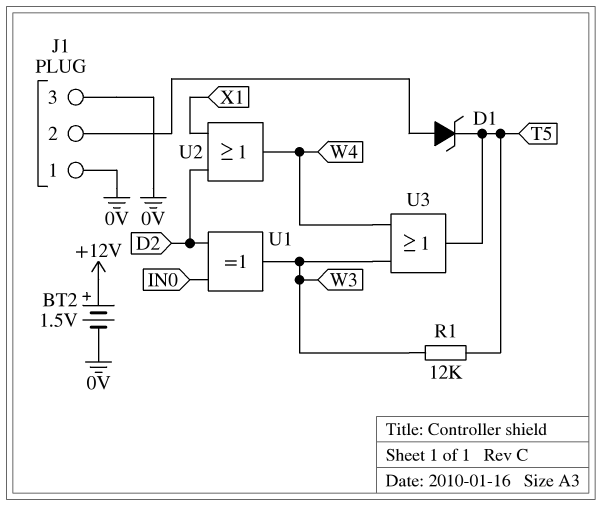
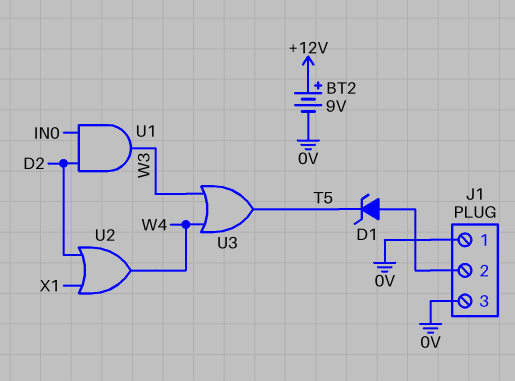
BT2: 1.5V (plus +12V, minus 0V) -> 9V (plus +12V, minus 0V)
R1: 12k (T5, W3) -> none
U1: XOR (in D2, in IN0, out W3) -> AND (in D2, in IN0, out W3)

